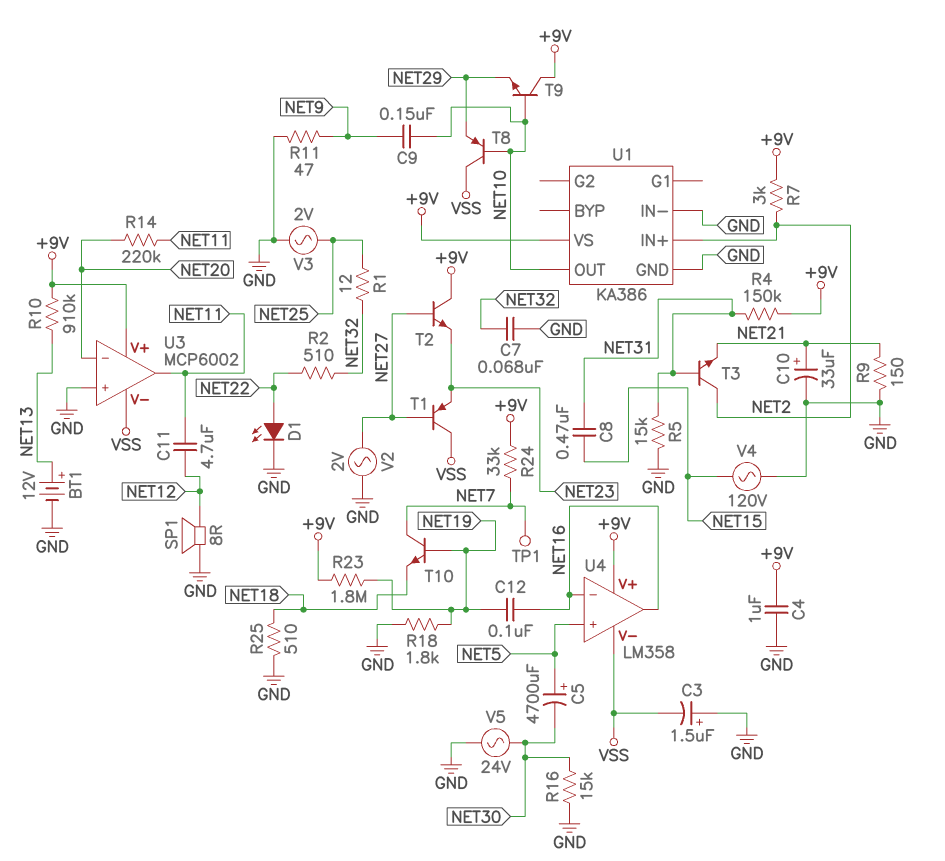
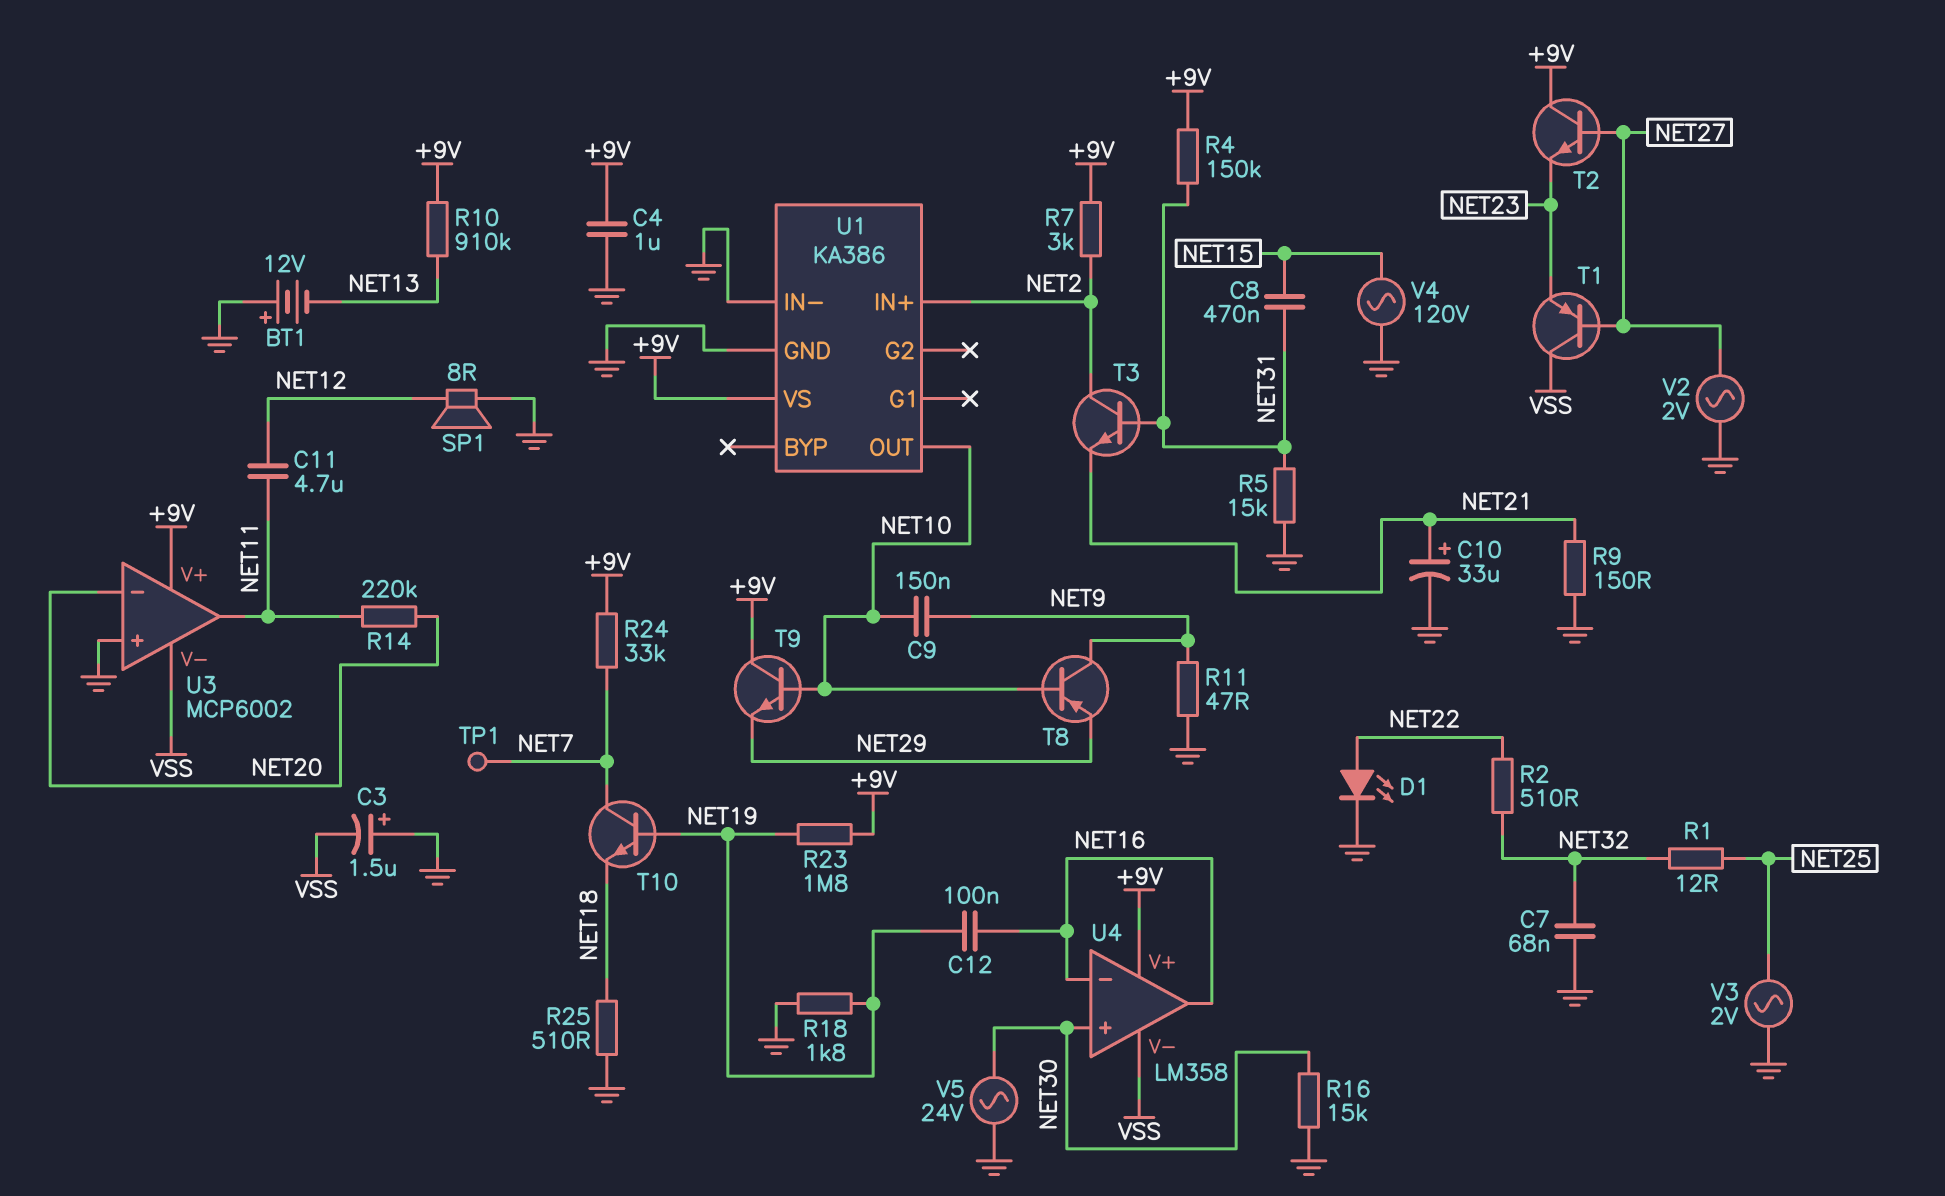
BT1: 12V (plus NET13, minus GND) -> 12V (plus GND, minus NET13)
C5: 4700uF (plus NET5, minus NET30) -> none
T8: PNP (B NET10, C VSS, E NET29) -> PNP (B NET10, C NET9, E NET29)
U4 pin in+: NET5 -> NET30

